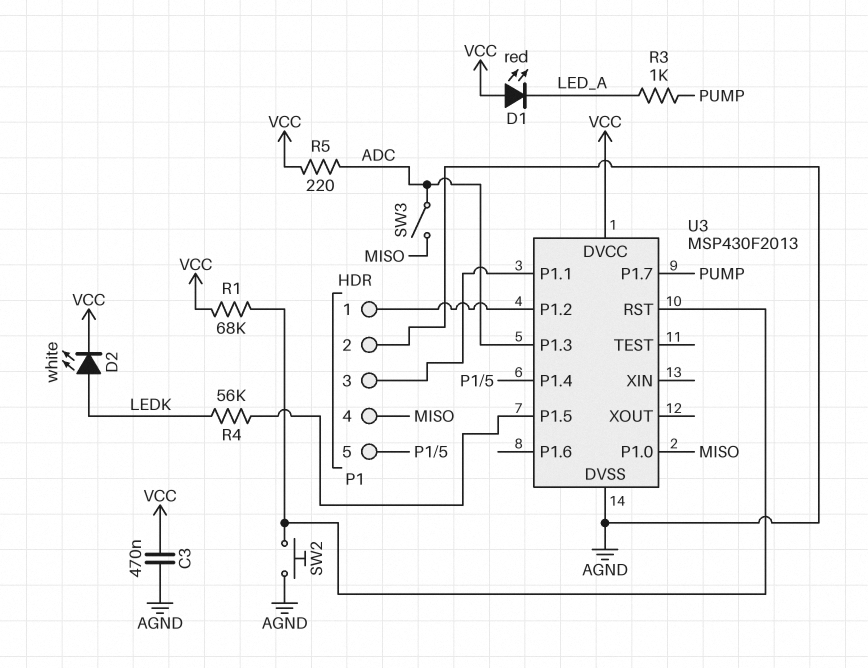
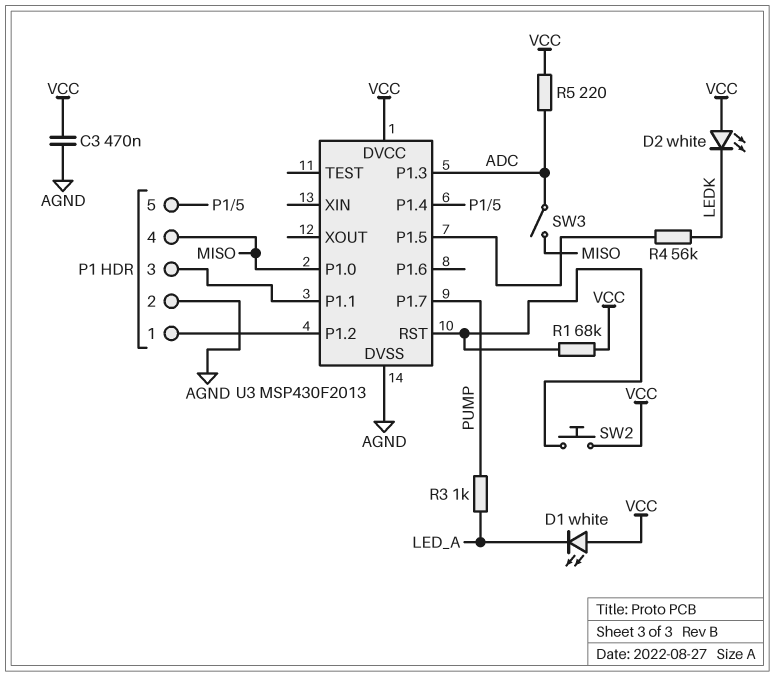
D1: LED red (A VCC, K LED_A) -> LED white (A VCC, K LED_A)
D2: LED white (A LEDK, K VCC) -> LED white (A VCC, K LEDK)
SW2: button (AGND, U3/RST) -> button (U3/RST, VCC)

